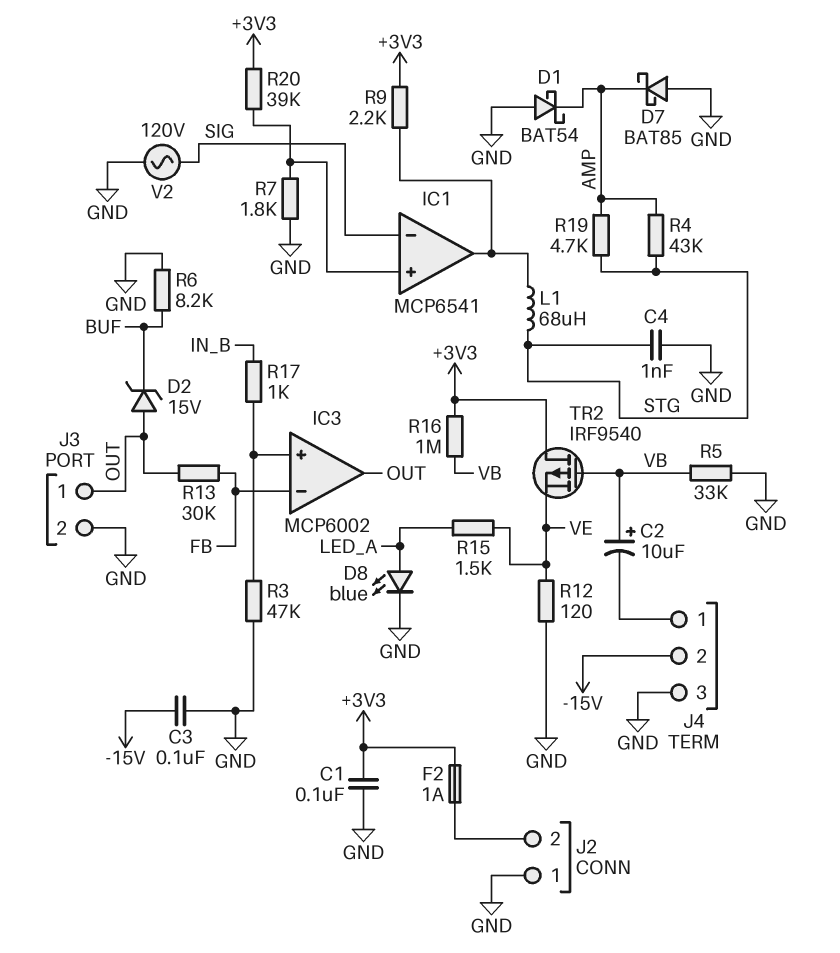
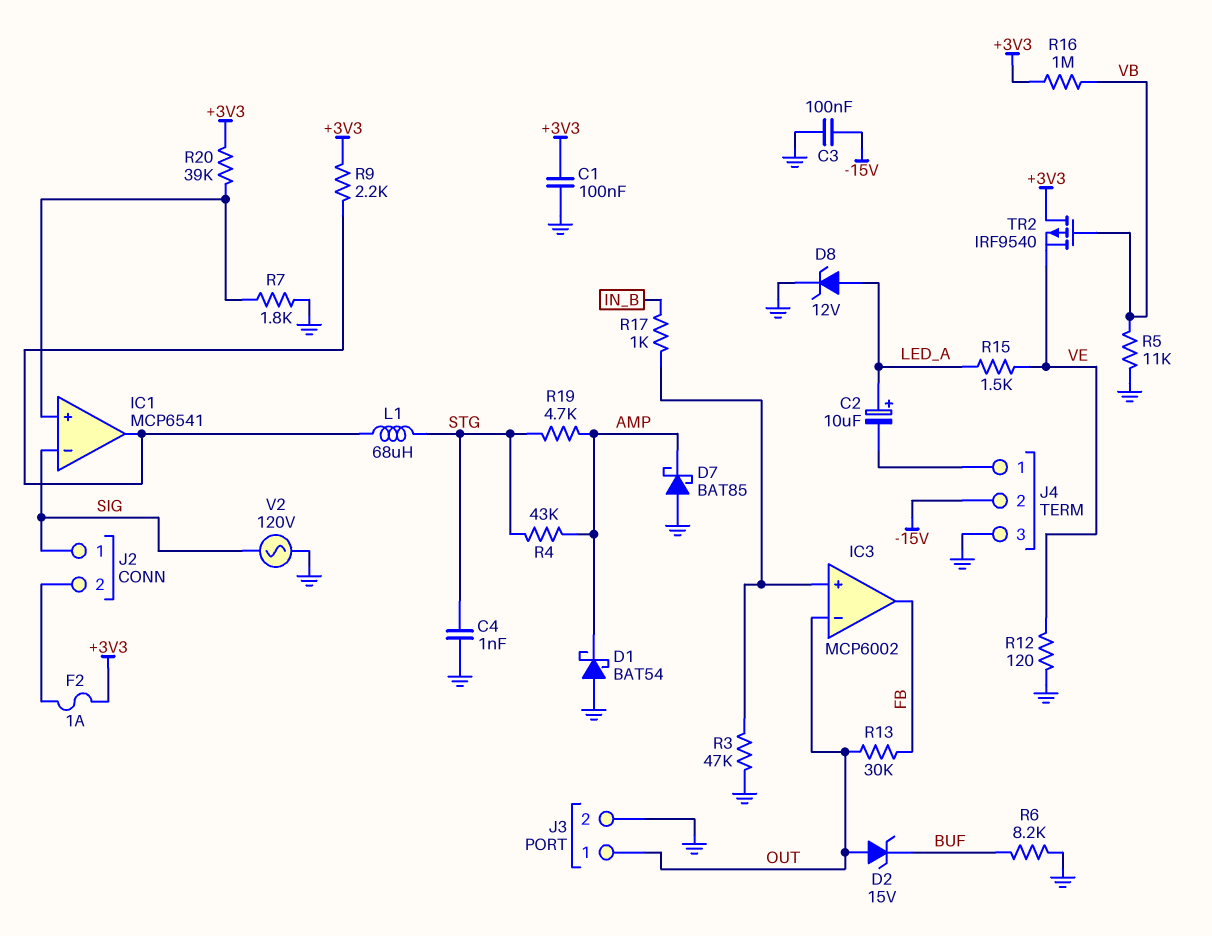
C2: 10uF (plus VB, minus J4/1) -> 10uF (plus LED_A, minus J4/1)
D8: LED blue (A LED_A, K GND) -> zener 12V (A LED_A, K GND)
IC3 pin in-: FB -> OUT
IC3 pin out: OUT -> FB
J2 pin 1: GND -> SIG
R5: 33k (GND, VB) -> 11k (GND, VB)

